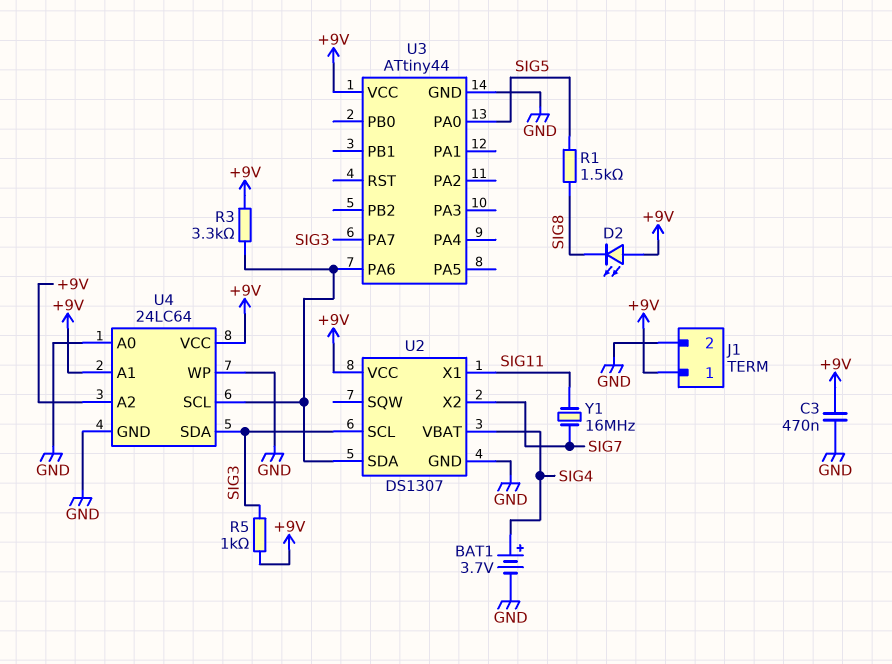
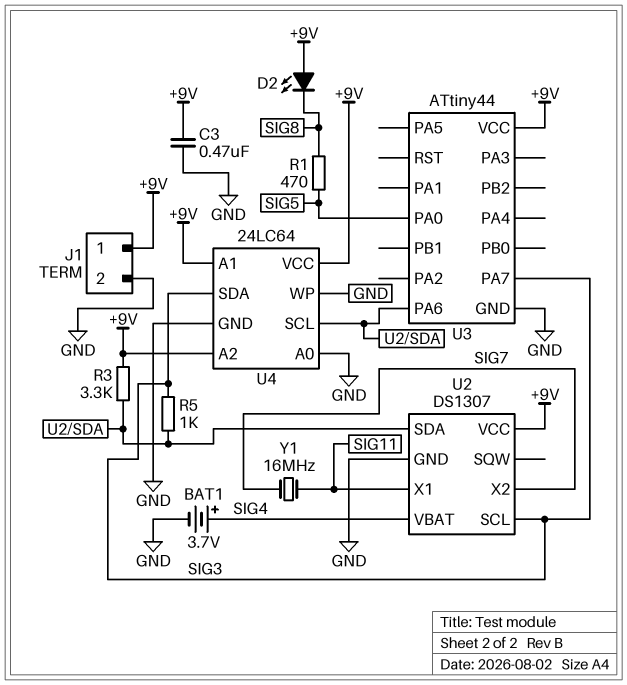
R1: 1.5k (SIG5, SIG8) -> 470 (SIG5, SIG8)
R5: 1k (+9V, SIG3) -> 1k (SIG3, U2/SDA)

